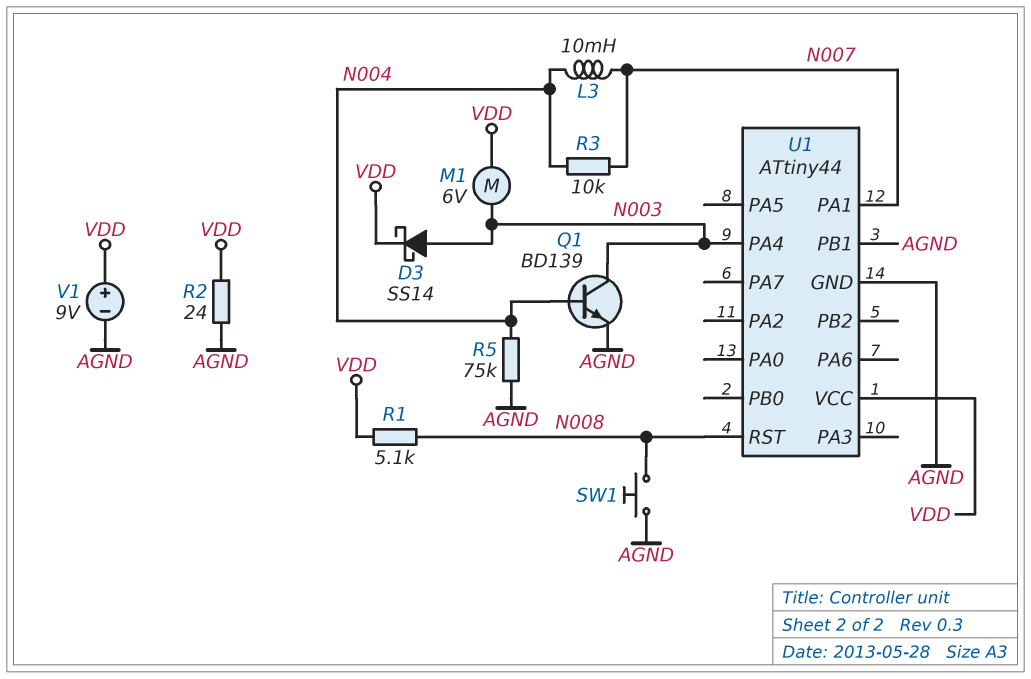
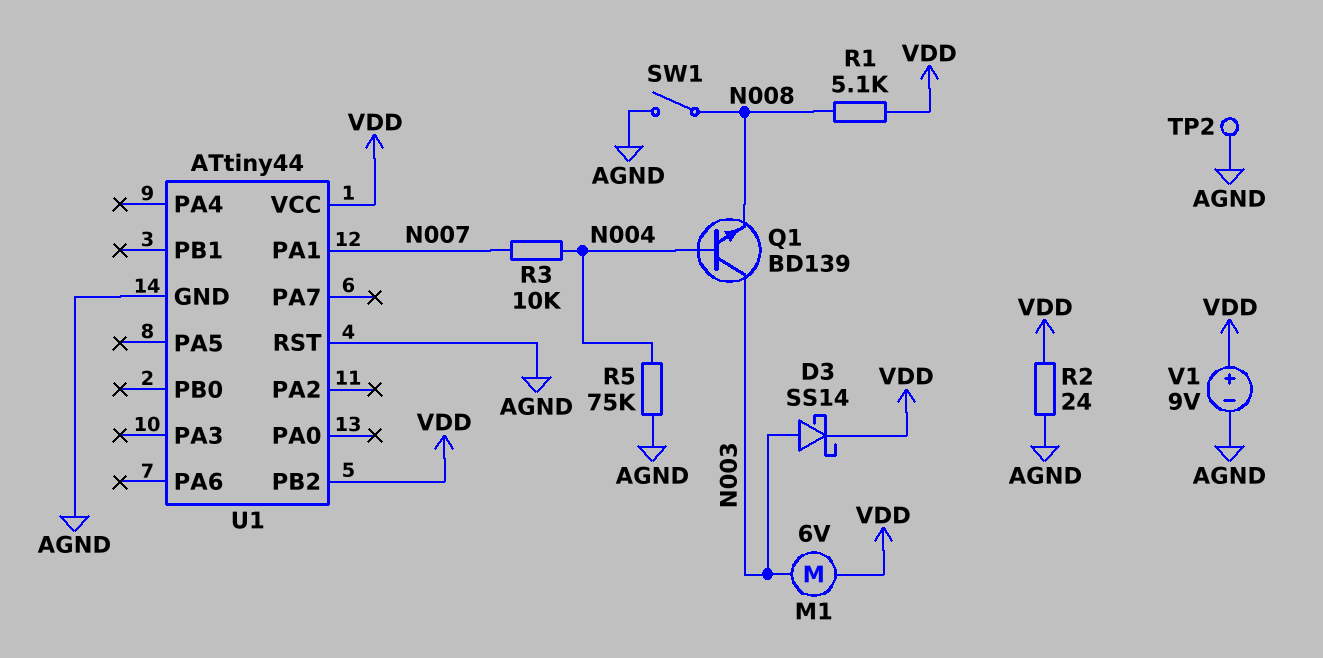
L3: 10mH (N004, N007) -> none
Q1: NPN BD139 (B N004, C N003, E AGND) -> NPN BD139 (B N004, C N003, E N008)
SW1: button (AGND, N008) -> switch (AGND, N008)
TP2: none -> test point (AGND)
U1 pin PA4: N003 -> none
U1 pin PB1: AGND -> none
U1 pin PB2: none -> VDD
U1 pin RST: N008 -> AGND

